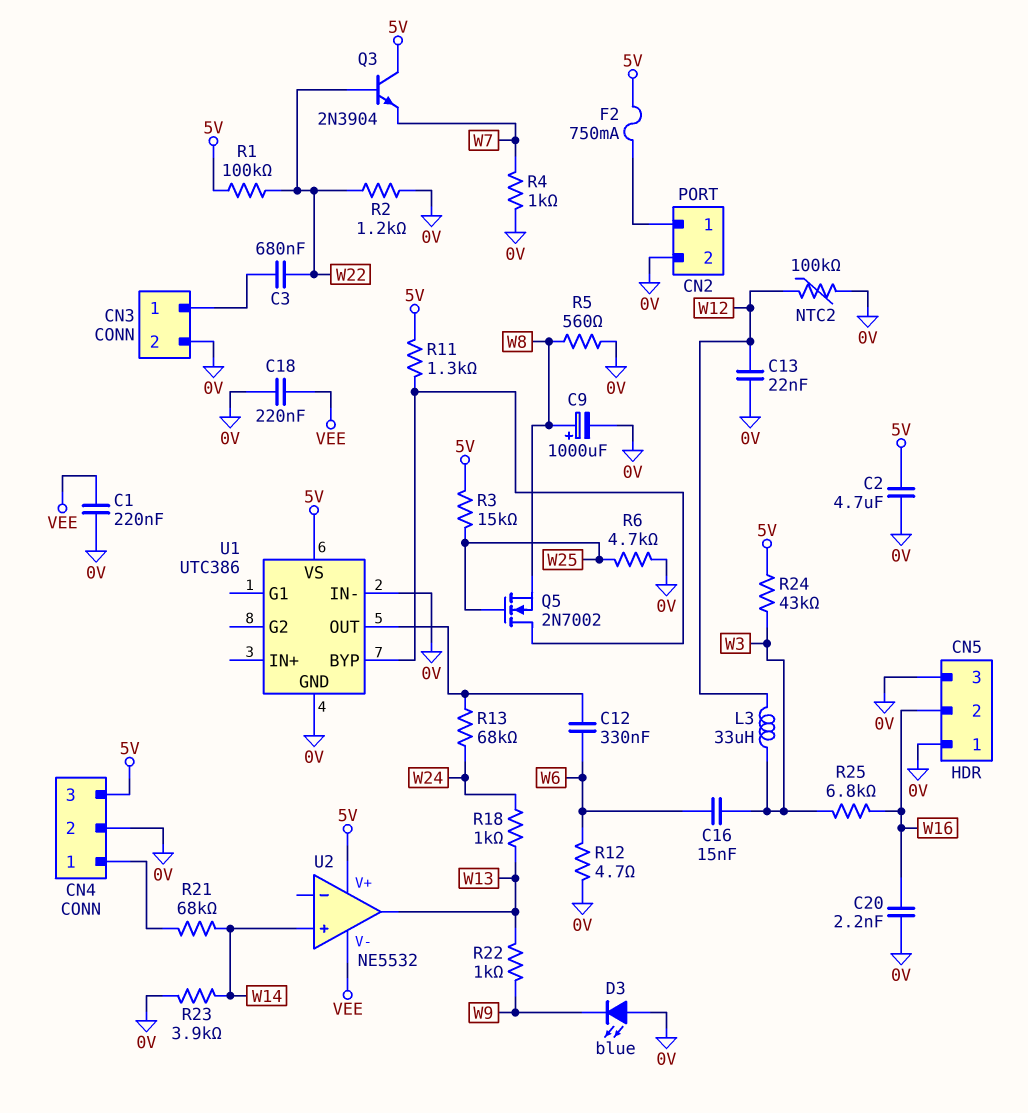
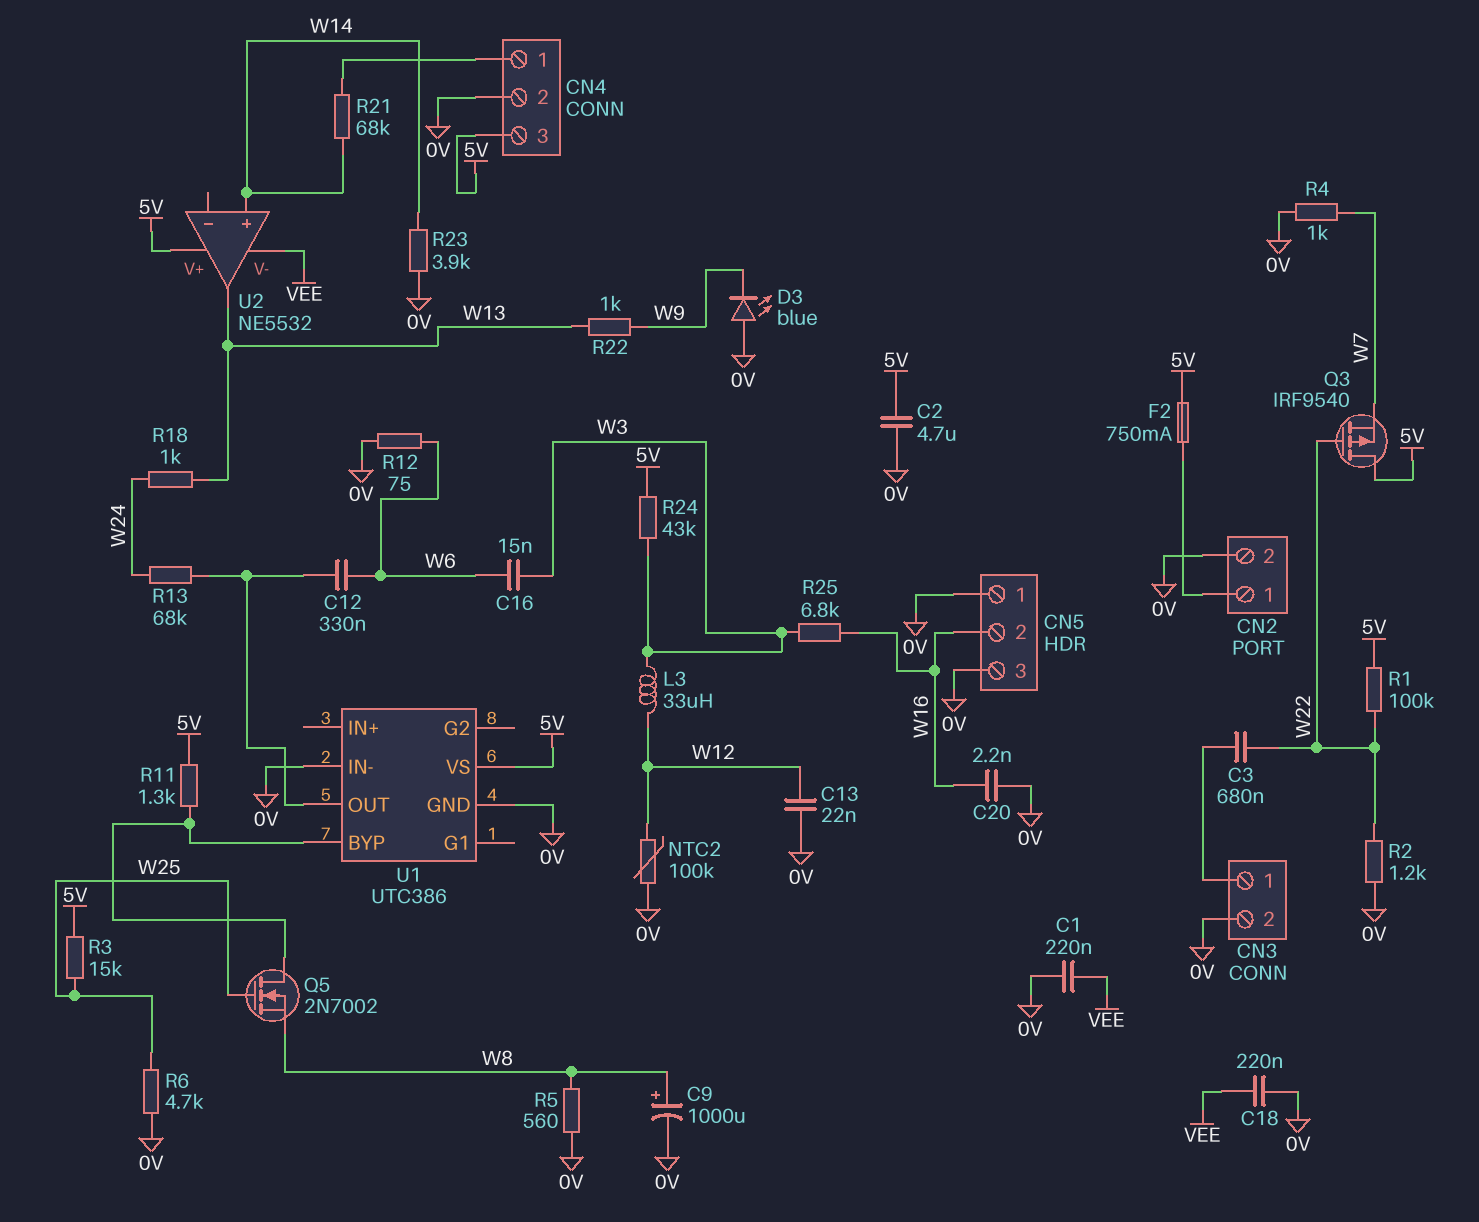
Q3: NPN 2N3904 (B W22, C 5V, E W7) -> PMOS IRF9540 (G W22, D 5V, S W7)
R12: 4.7 (0V, W6) -> 75 (0V, W6)

